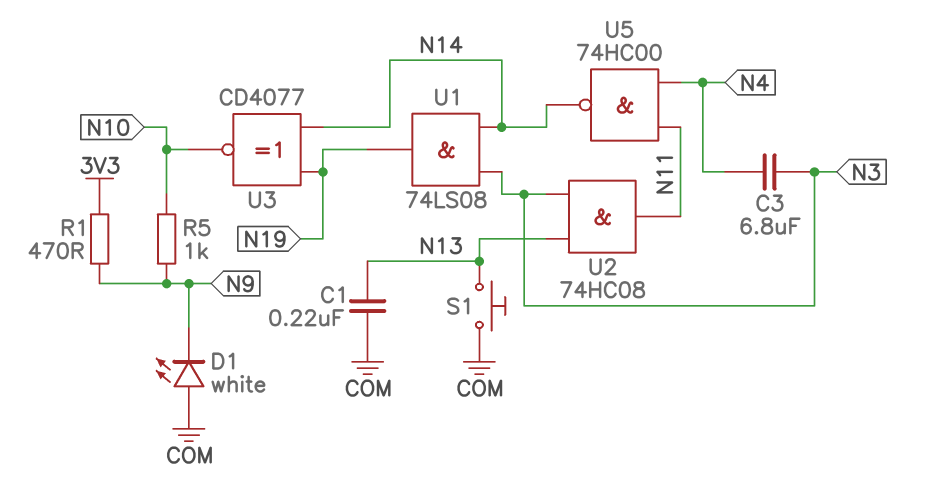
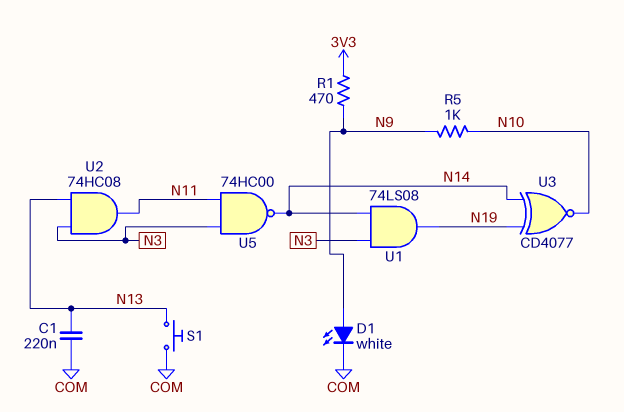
C3: 6.8uF (N3, N4) -> none
D1: LED white (A COM, K N9) -> LED white (A N9, K COM)
U5: NAND 74HC00 (in N4, in N11, out N14) -> NAND 74HC00 (in N3, in N11, out N14)

